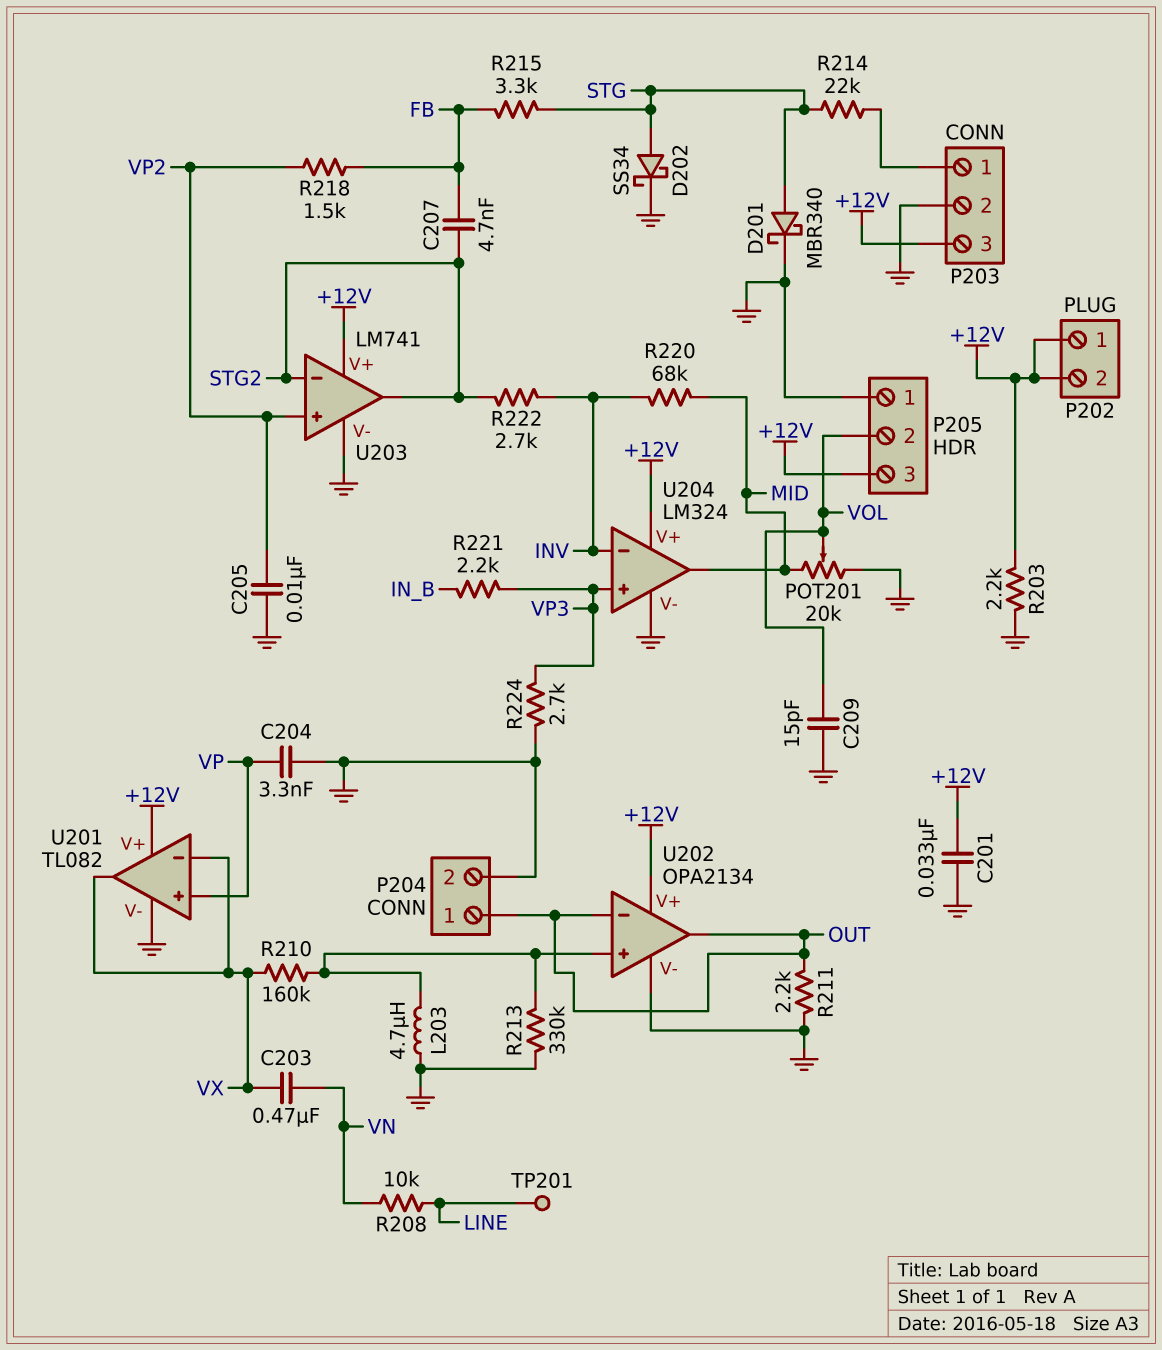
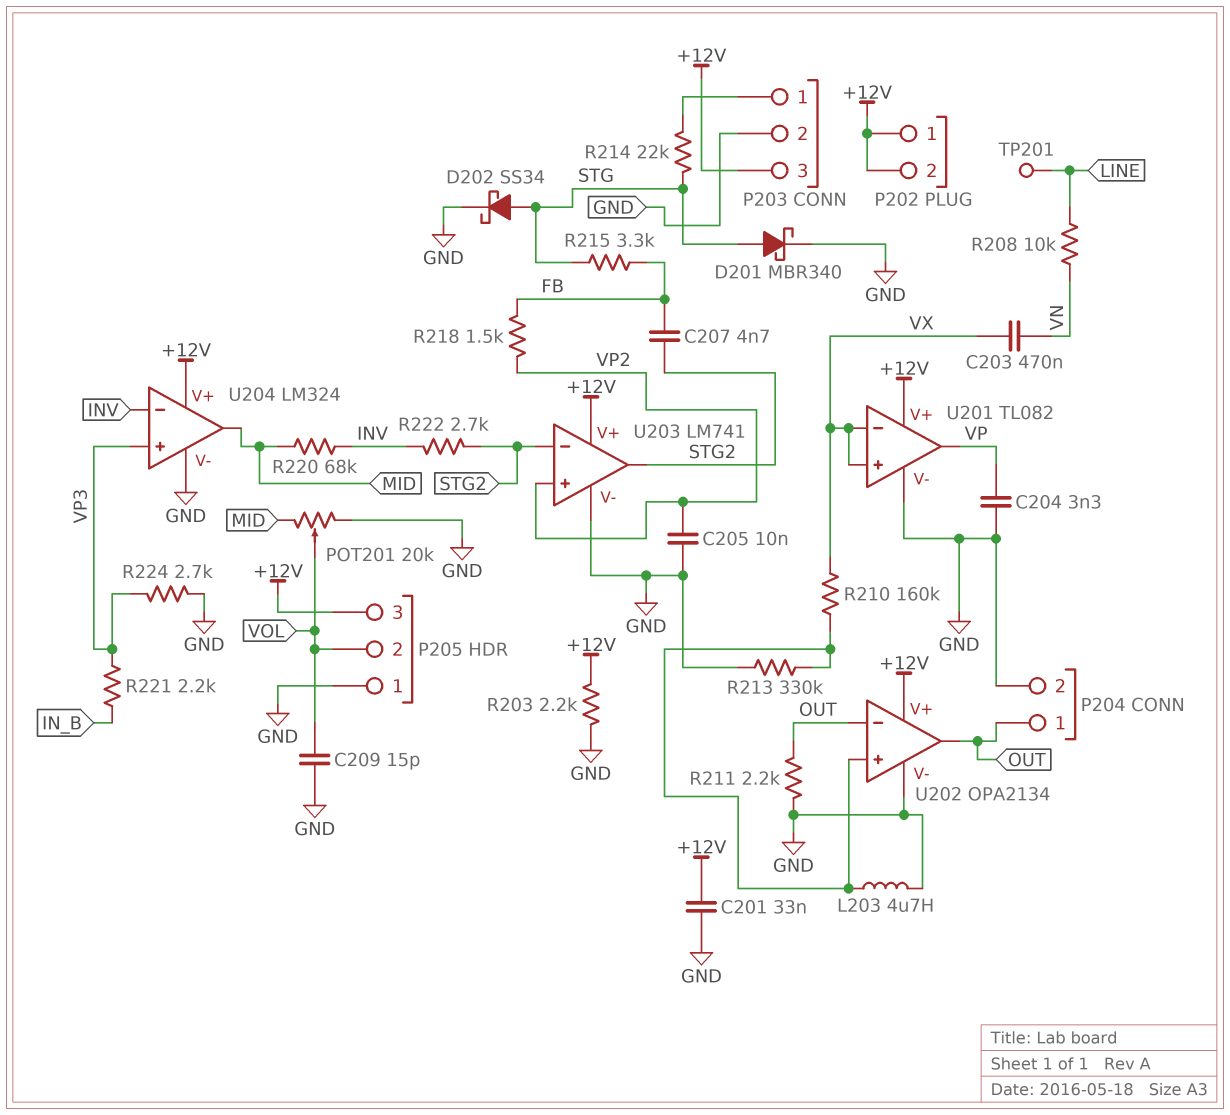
U201 pin in+: VP -> VX
U201 pin out: VX -> VP

